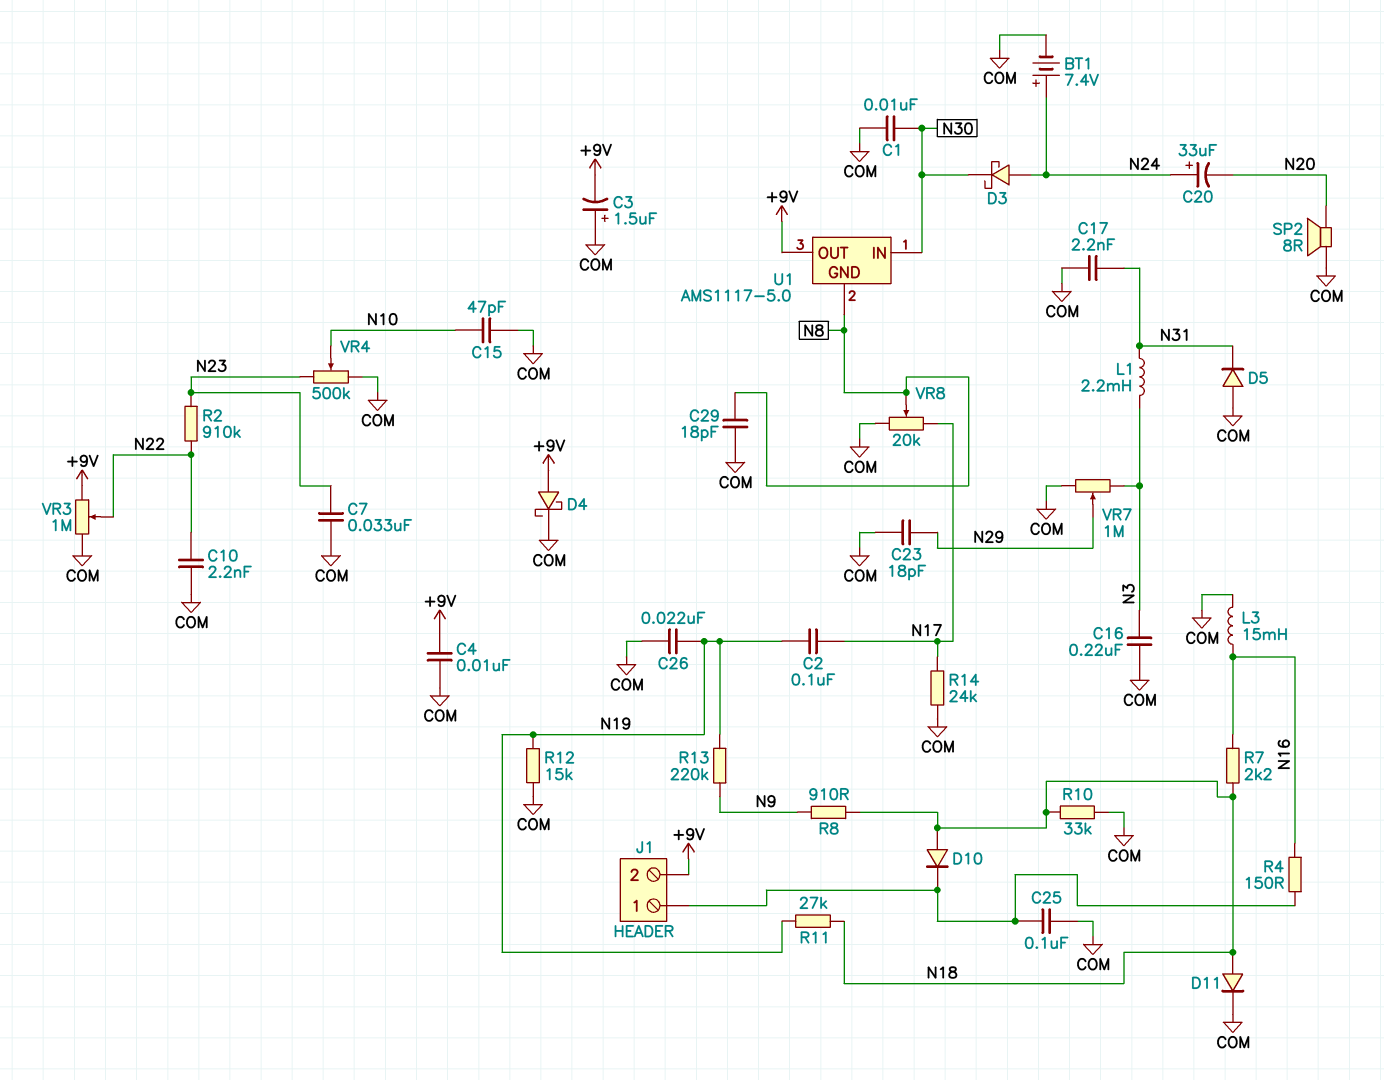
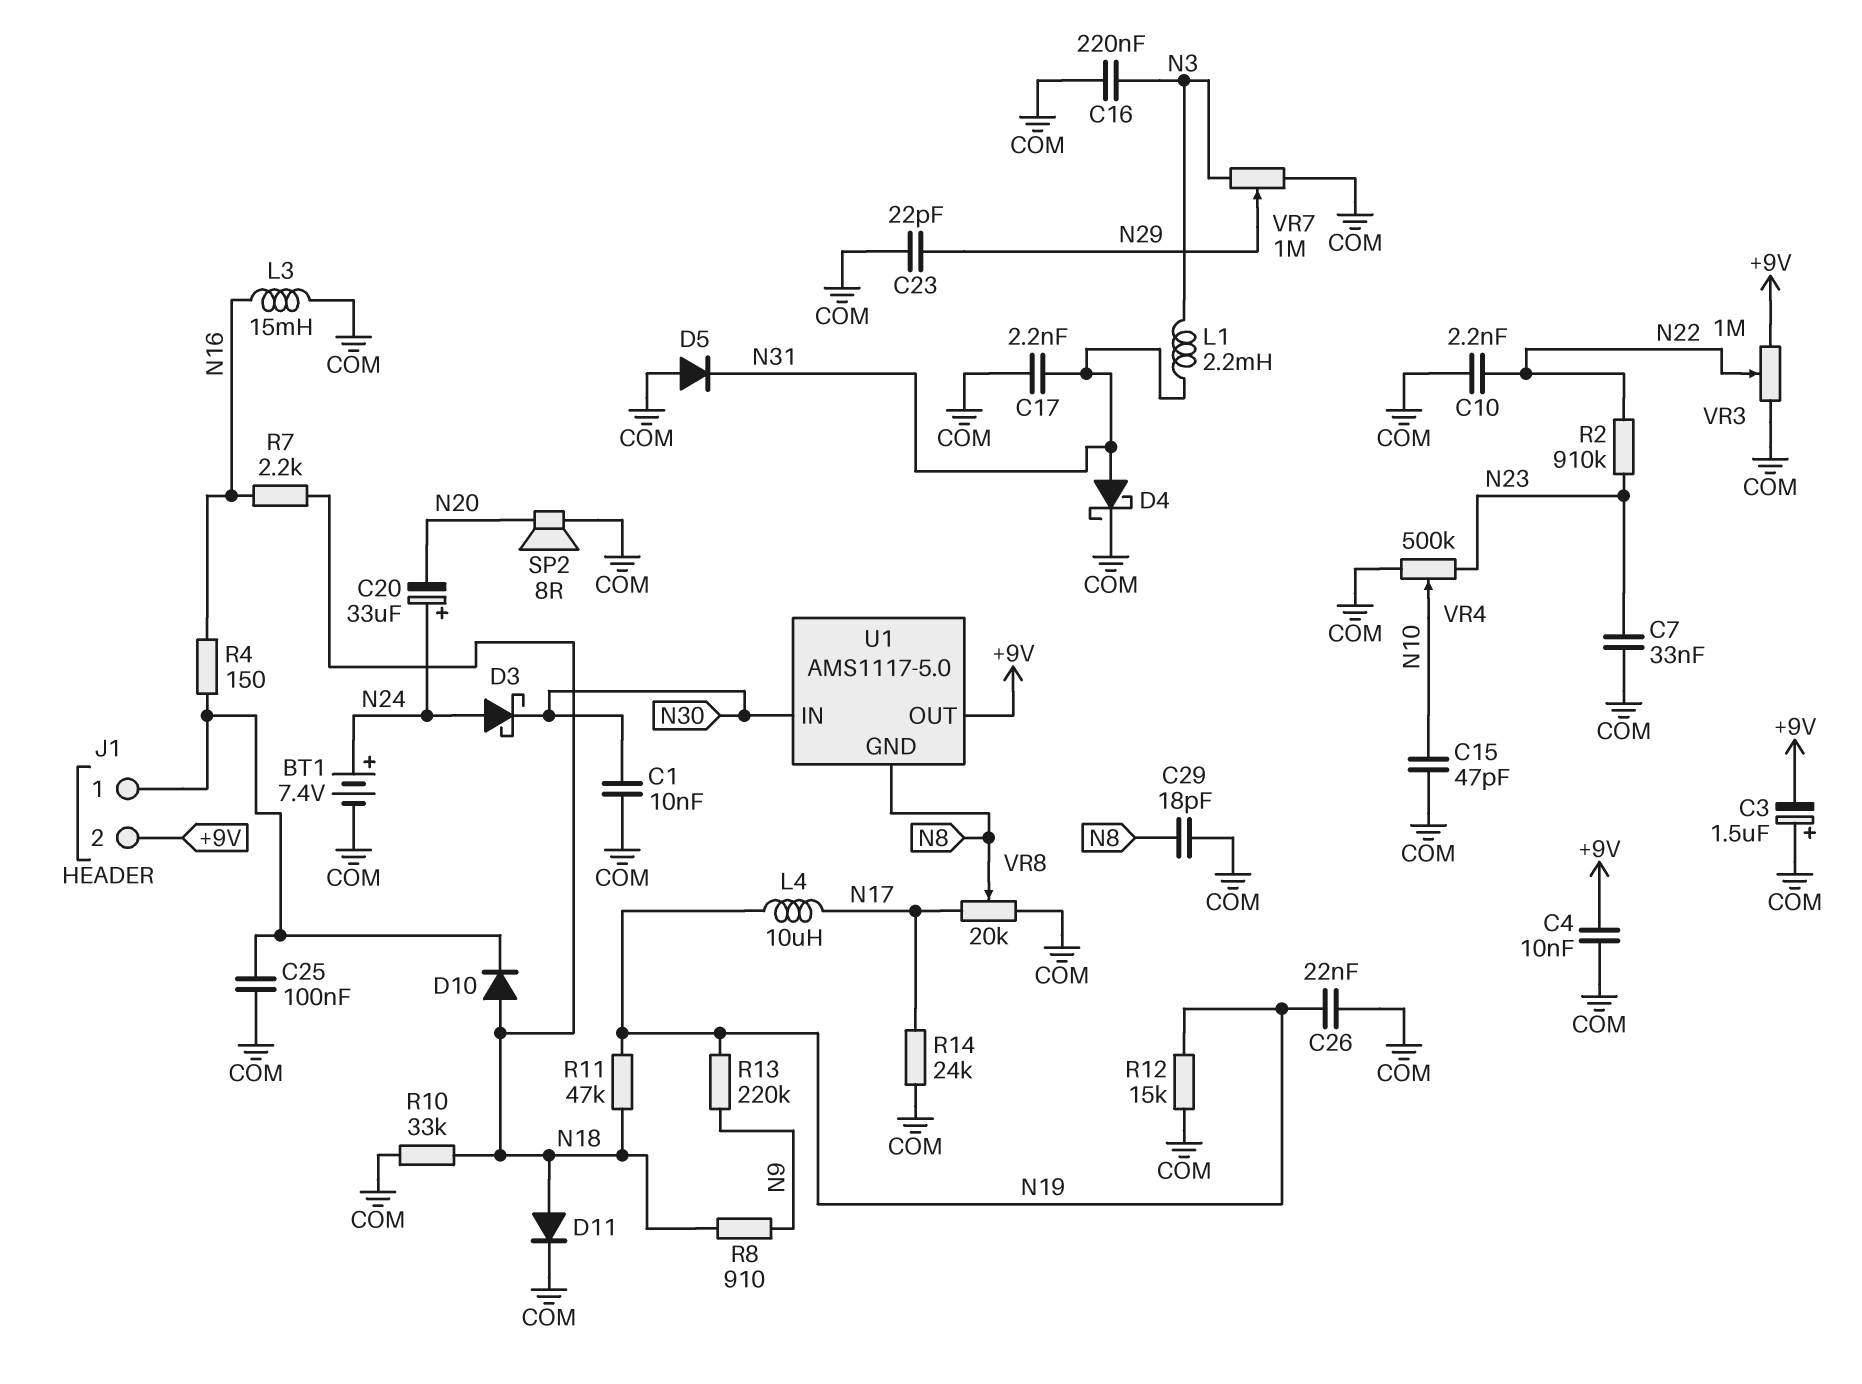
C2: 100nF (N17, N19) -> none
C23: 18pF (COM, N29) -> 22pF (COM, N29)
D4: schottky (A +9V, K COM) -> schottky (A N31, K COM)
L4: none -> 10uH (N17, N19)
R11: 27k (N18, N19) -> 47k (N18, N19)

